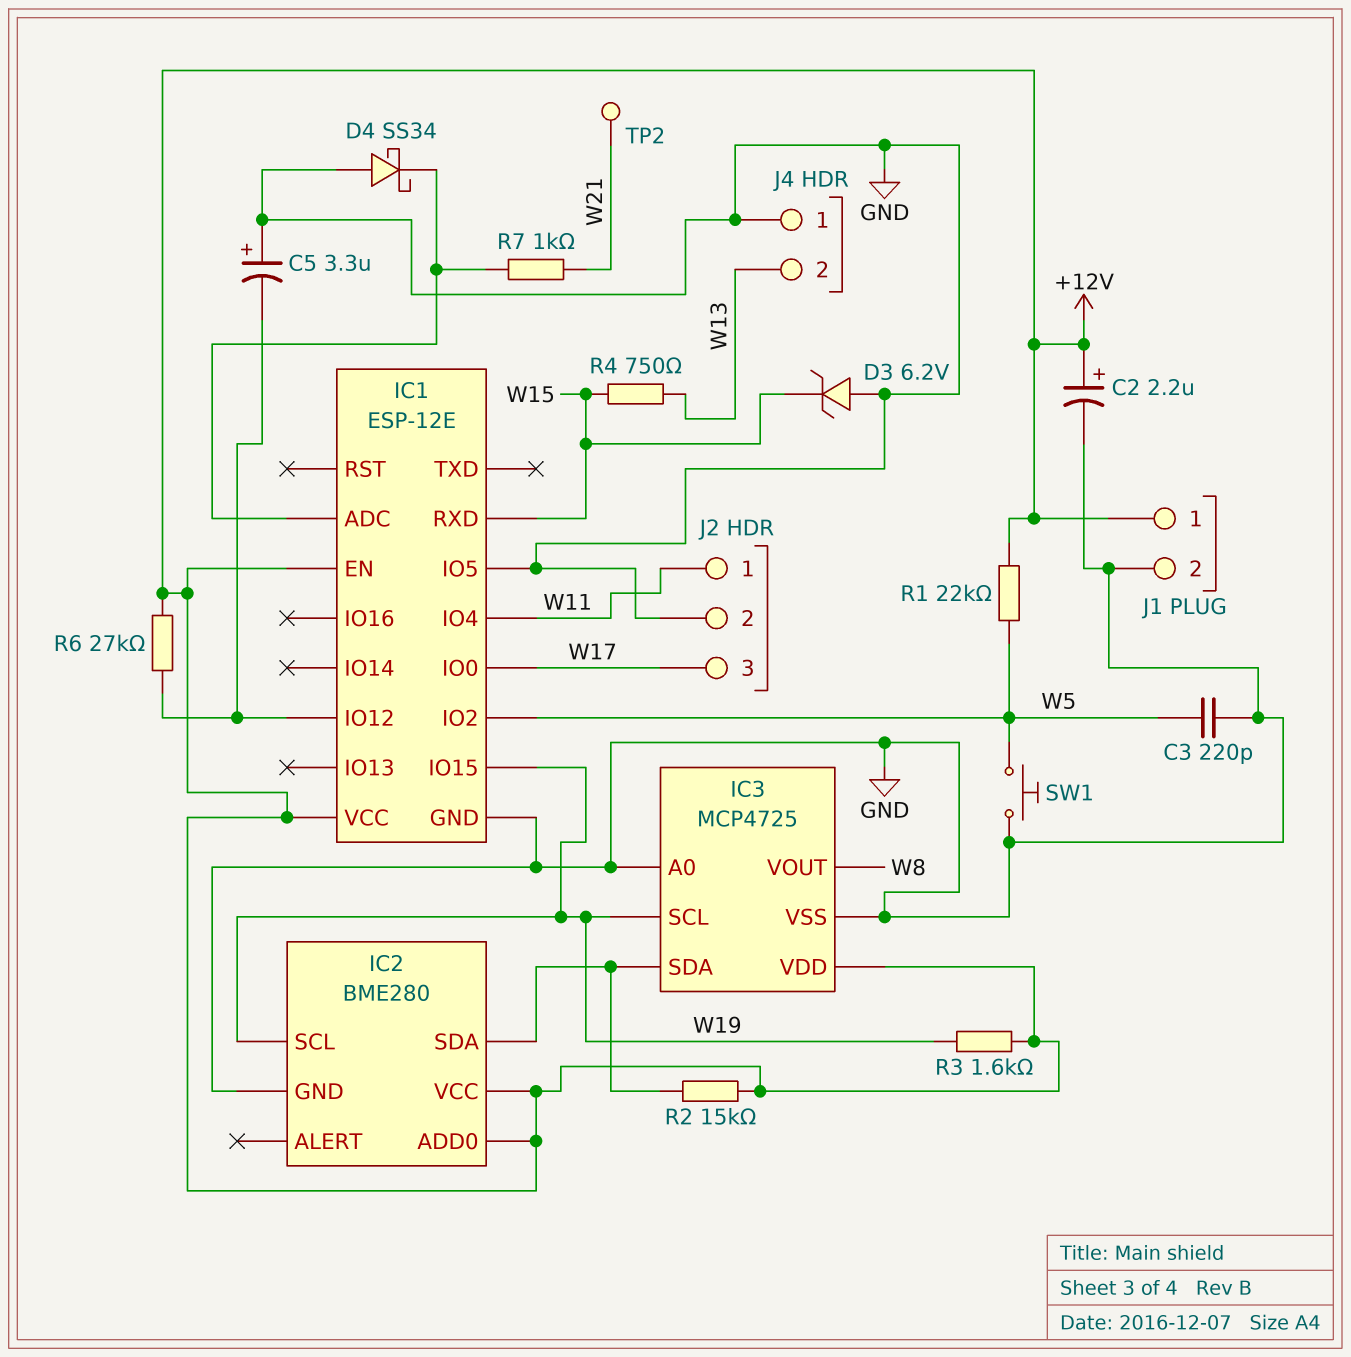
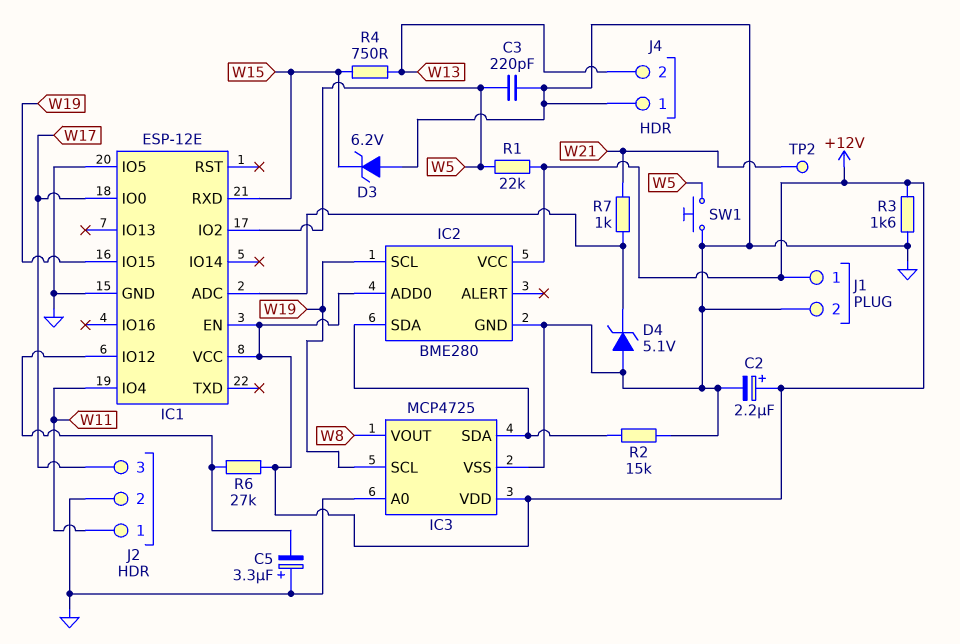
D4: schottky SS34 (A GND, K IC1/ADC) -> zener 5.1V (A GND, K IC1/ADC)
R2: 15k (+12V, IC2/SDA) -> 15k (GND, IC2/SDA)
R3: 1.6k (+12V, W19) -> 1.6k (+12V, GND)

